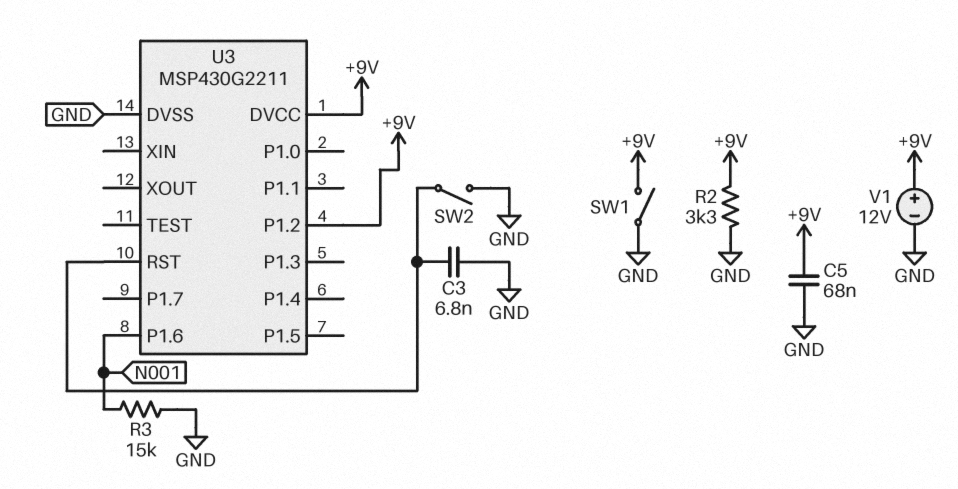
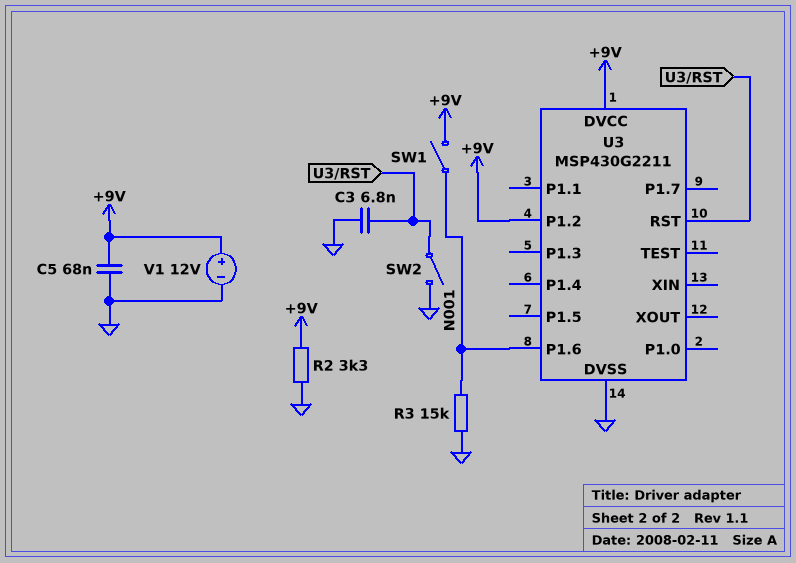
SW1: switch (+9V, GND) -> switch (+9V, N001)

